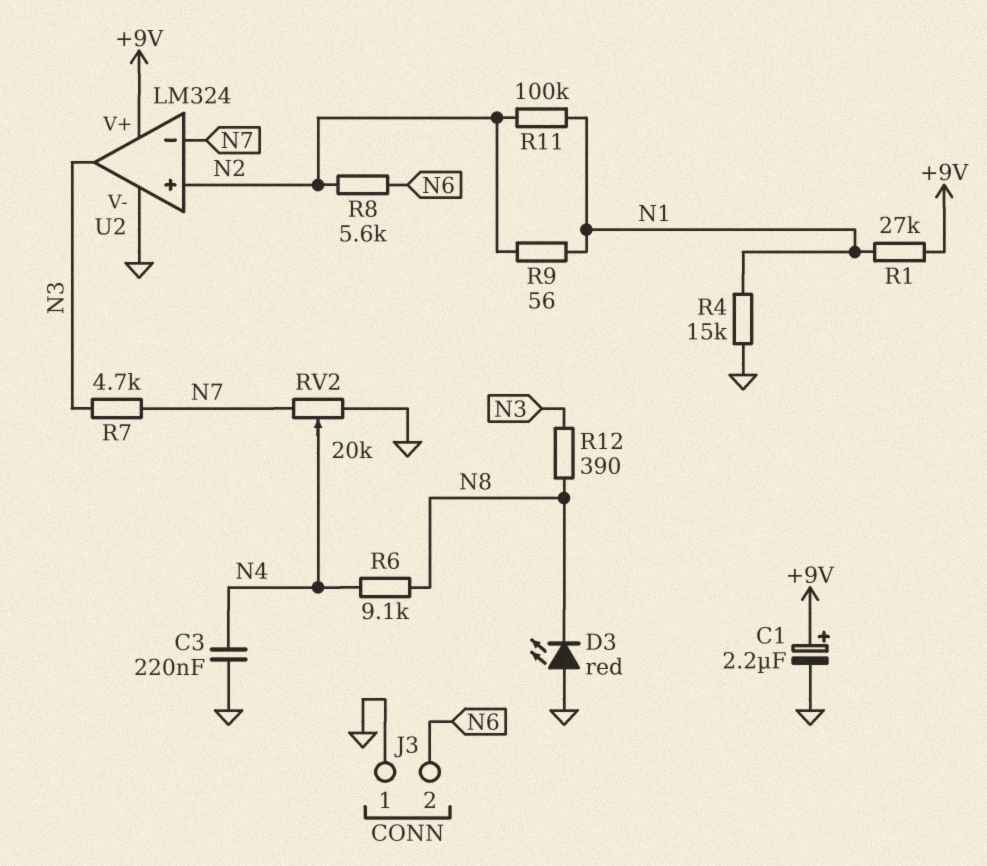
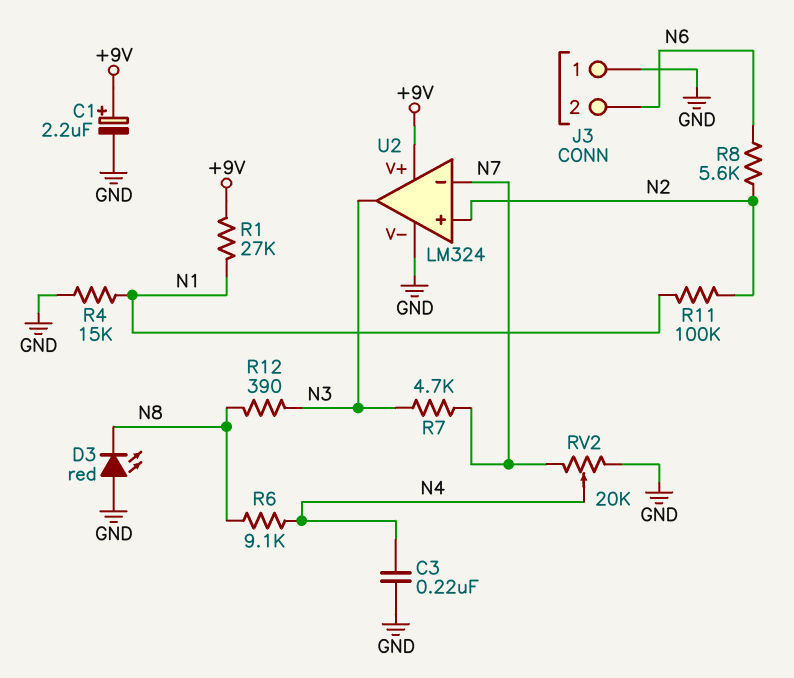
R9: 56 (N1, N2) -> none

